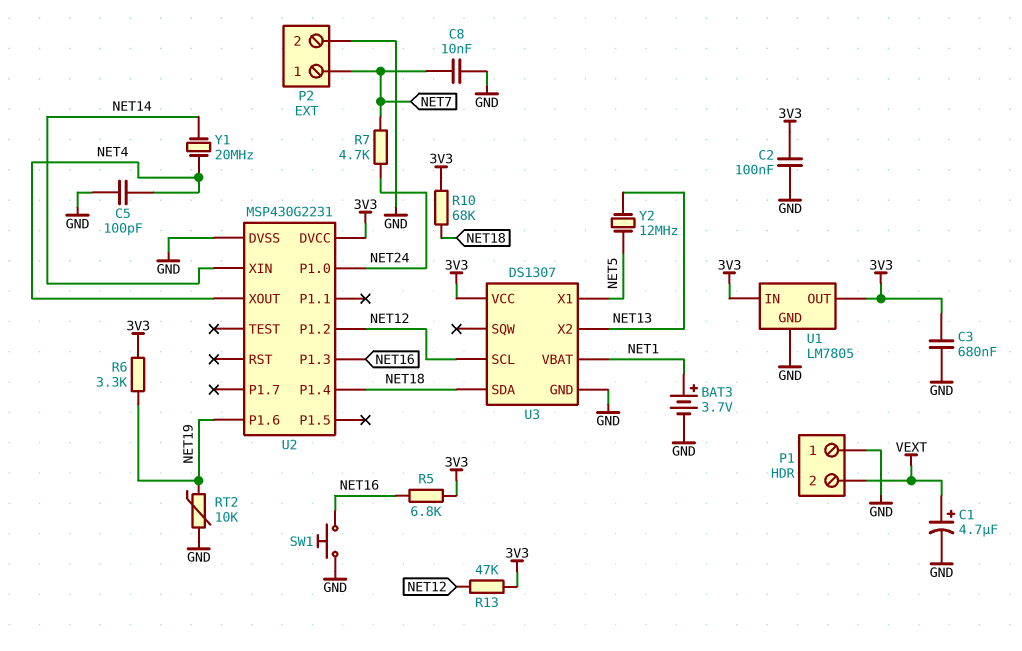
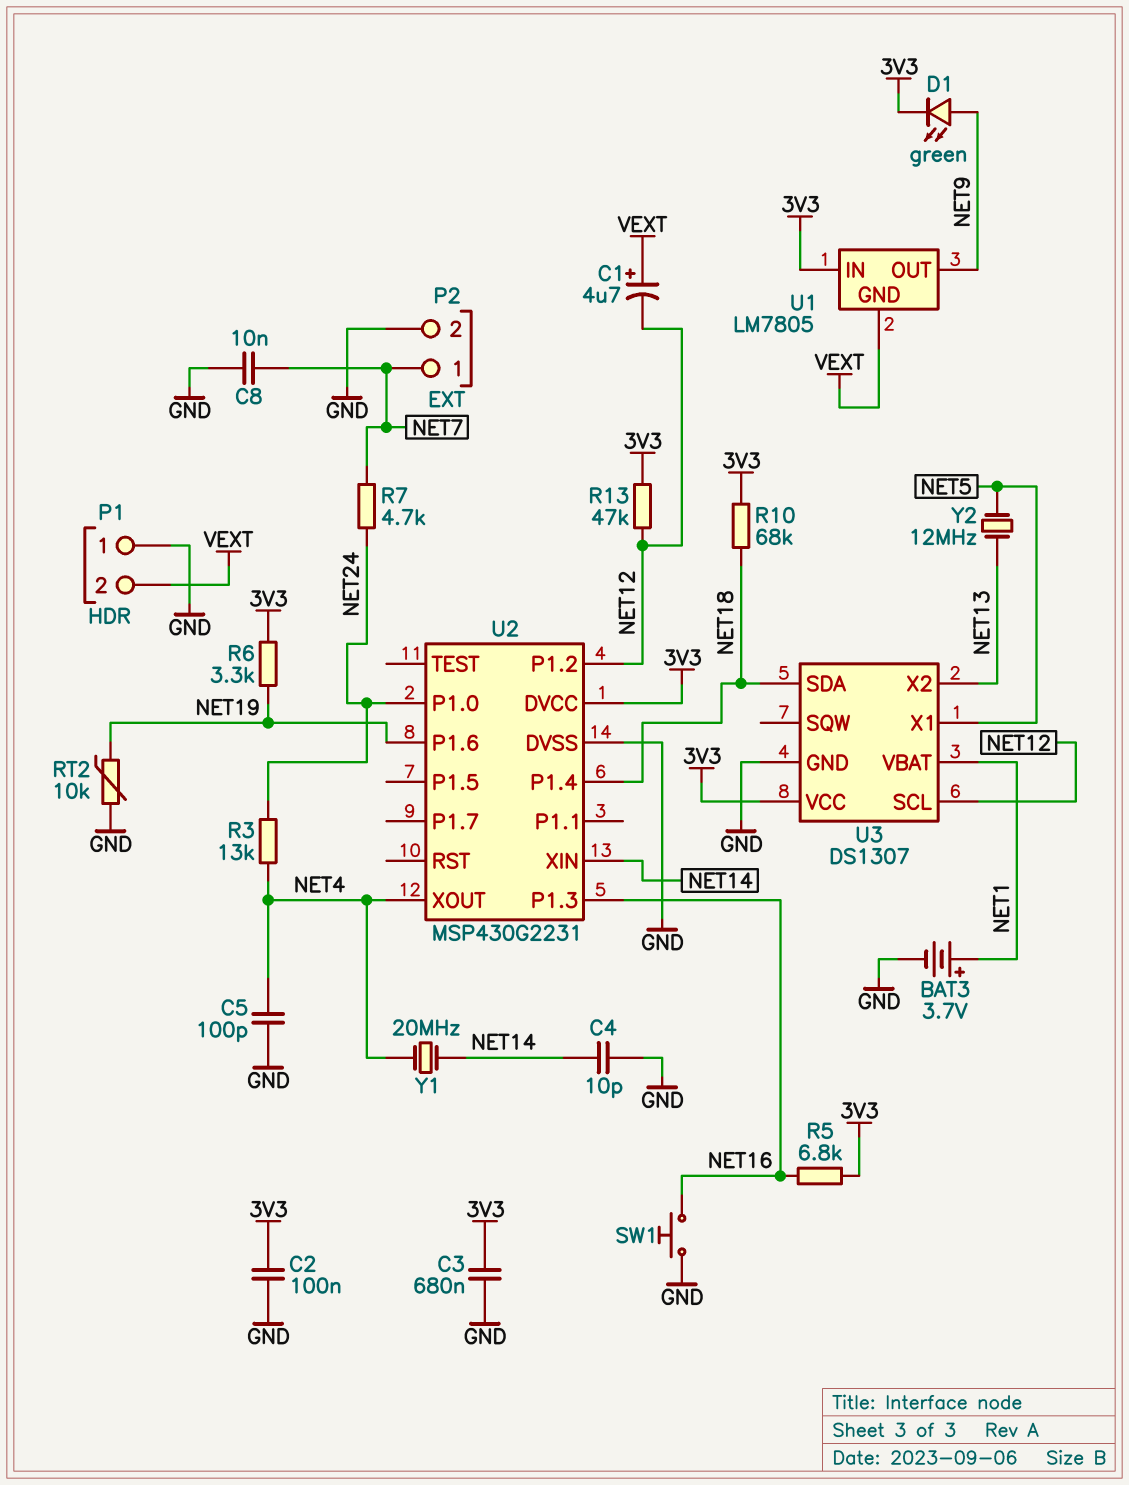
C1: 4.7uF (plus VEXT, minus GND) -> 4.7uF (plus VEXT, minus NET12)
C4: none -> 10pF (GND, NET14)
D1: none -> LED green (A NET9, K 3V3)
R3: none -> 13k (NET4, NET24)
U1 pin GND: GND -> VEXT
U1 pin OUT: 3V3 -> NET9

